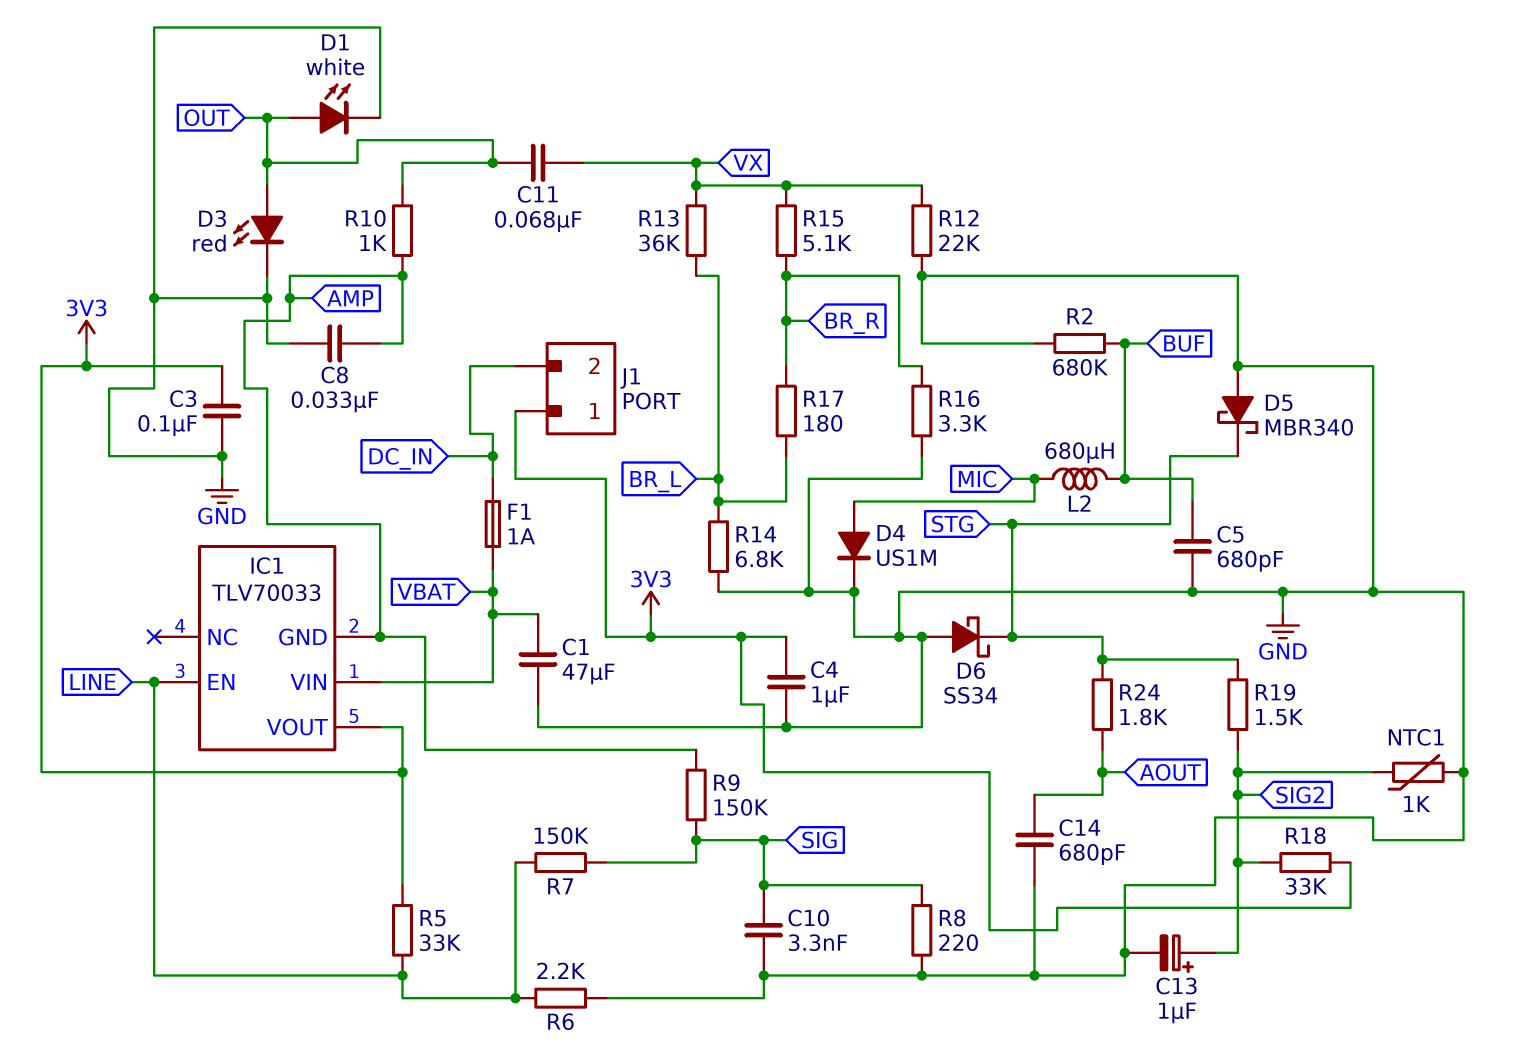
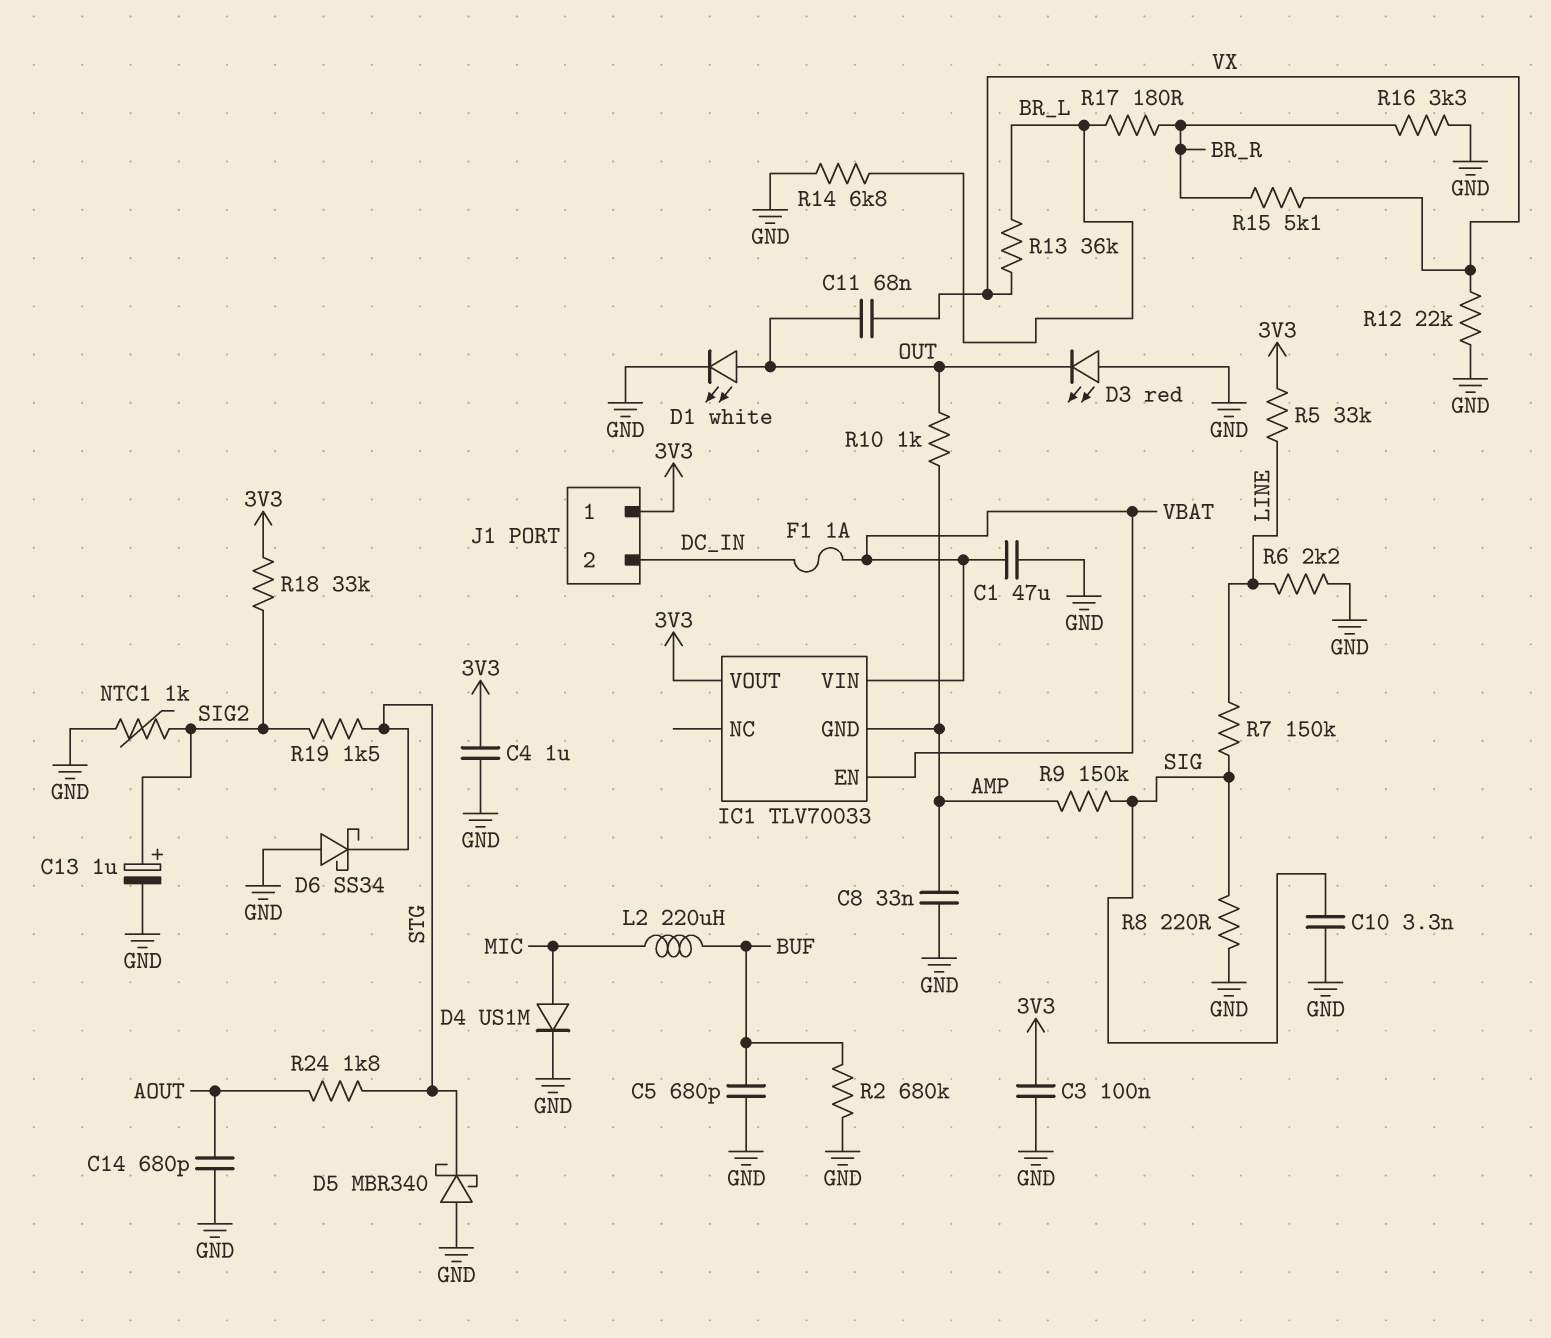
D3: LED red (A OUT, K GND) -> LED red (A GND, K OUT)
IC1 pin EN: LINE -> VBAT
L2: 680uH (BUF, MIC) -> 220uH (BUF, MIC)

